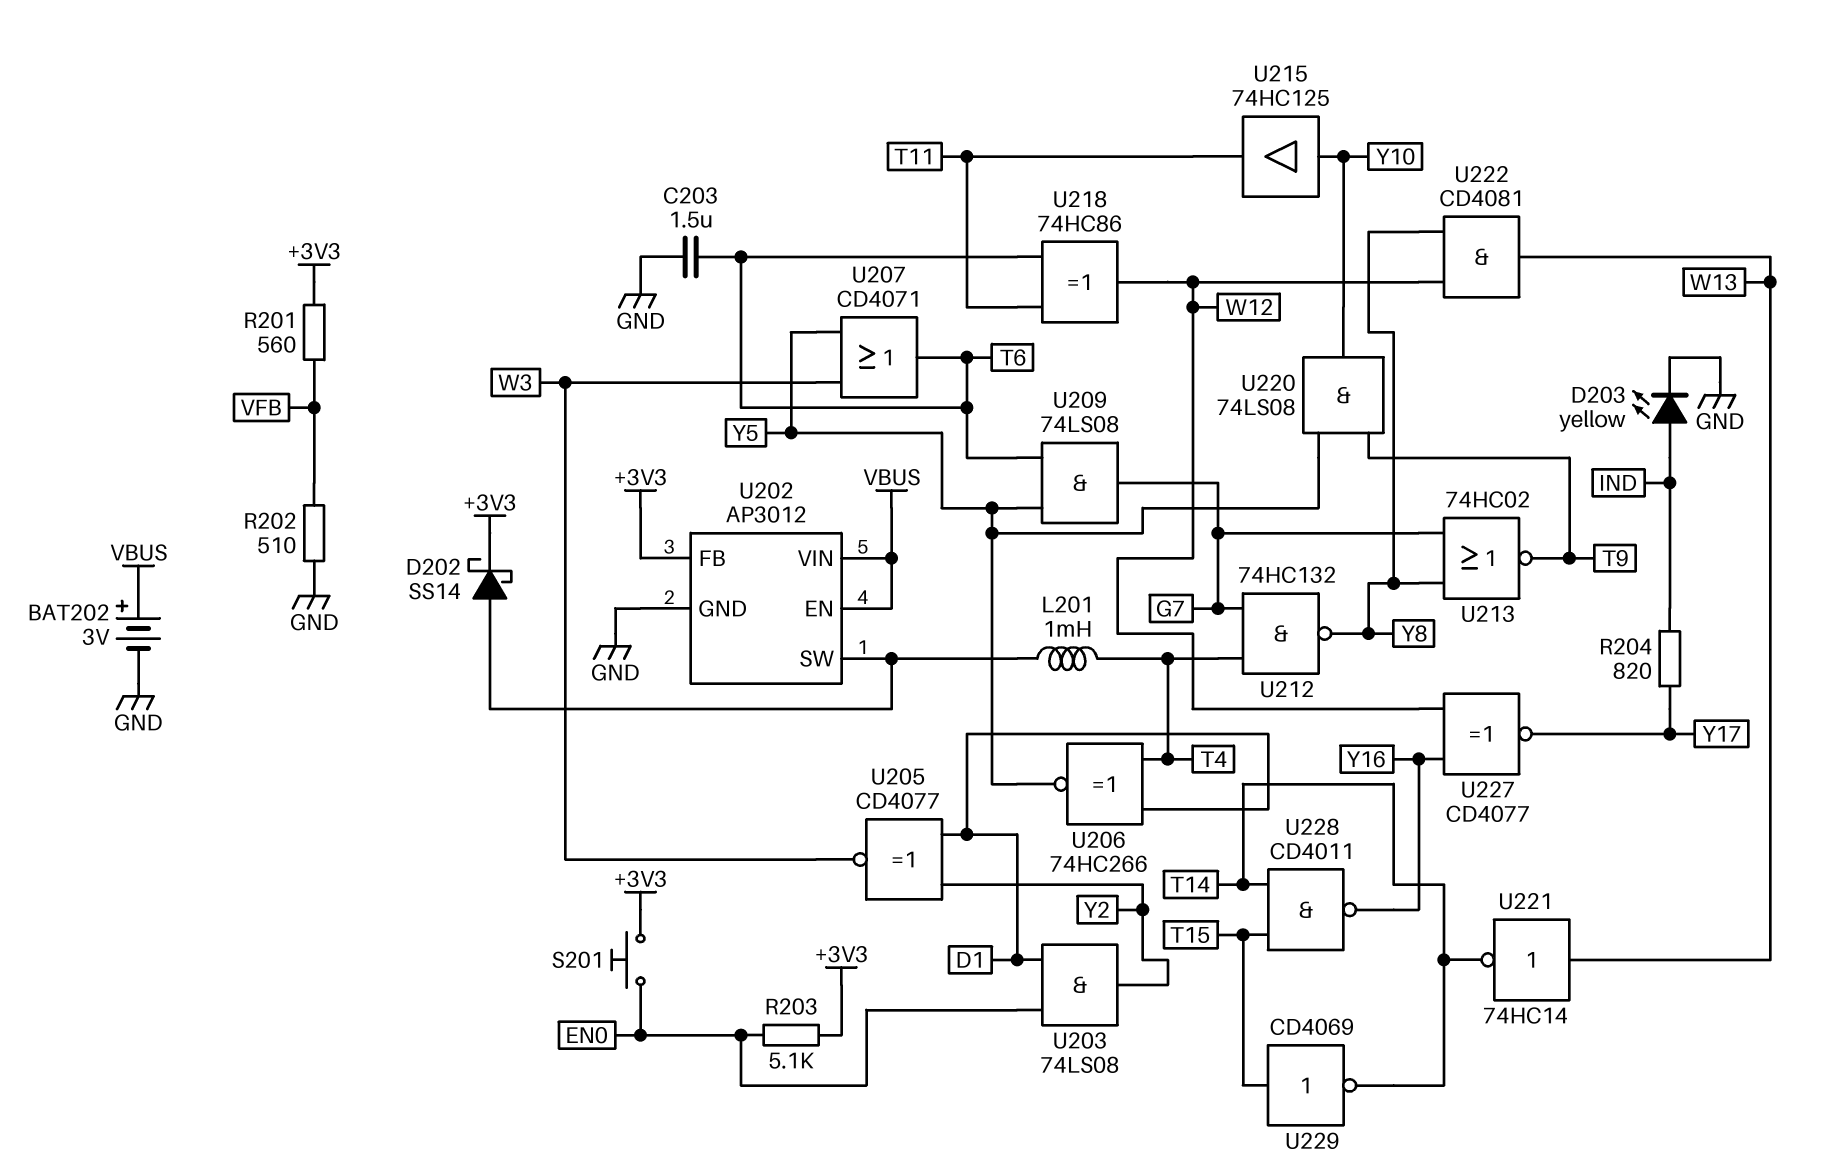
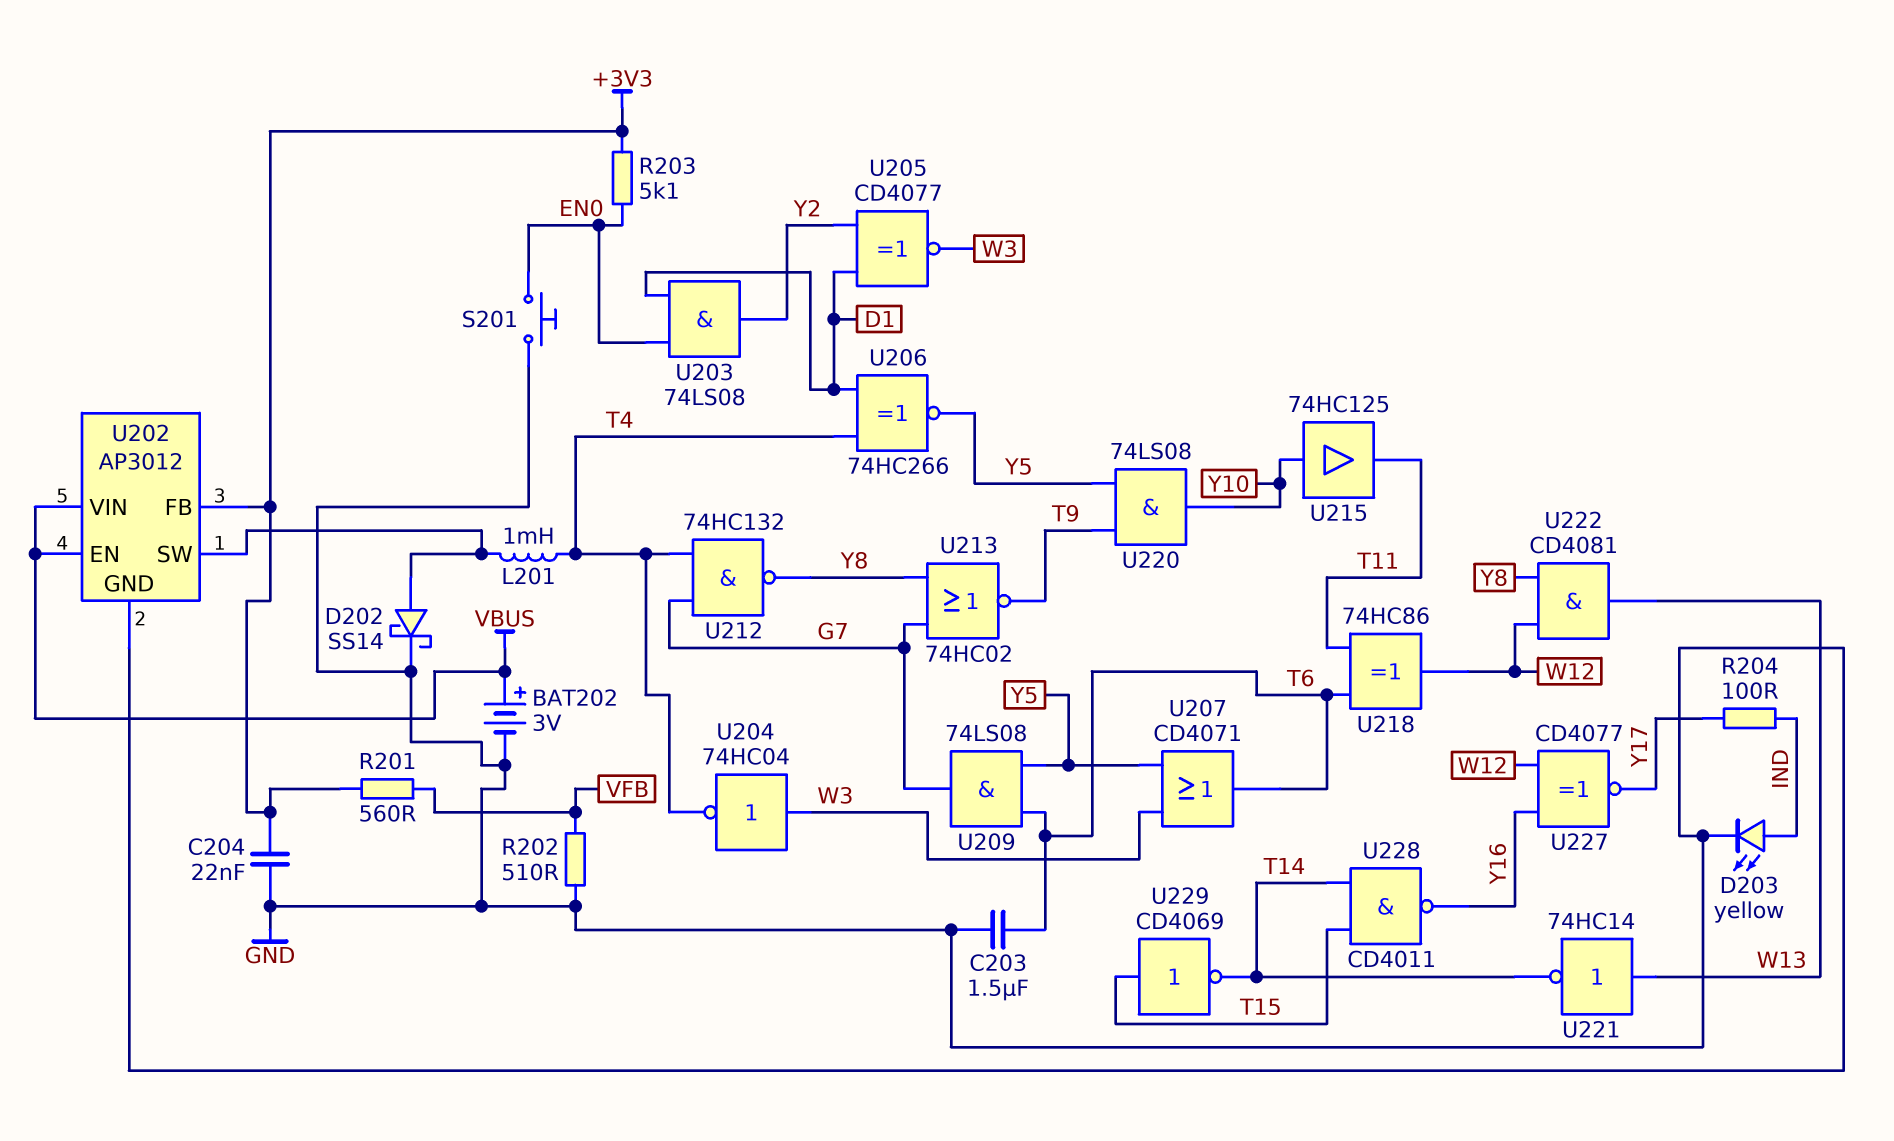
C204: none -> 22nF (+3V3, GND)
D202: schottky SS14 (A U202/SW, K +3V3) -> schottky SS14 (A U202/SW, K GND)
R204: 820 (IND, Y17) -> 100 (IND, Y17)
S201: button (+3V3, EN0) -> button (EN0, GND)
U204: none -> NOT 74HC04 (in W3, out T4)

